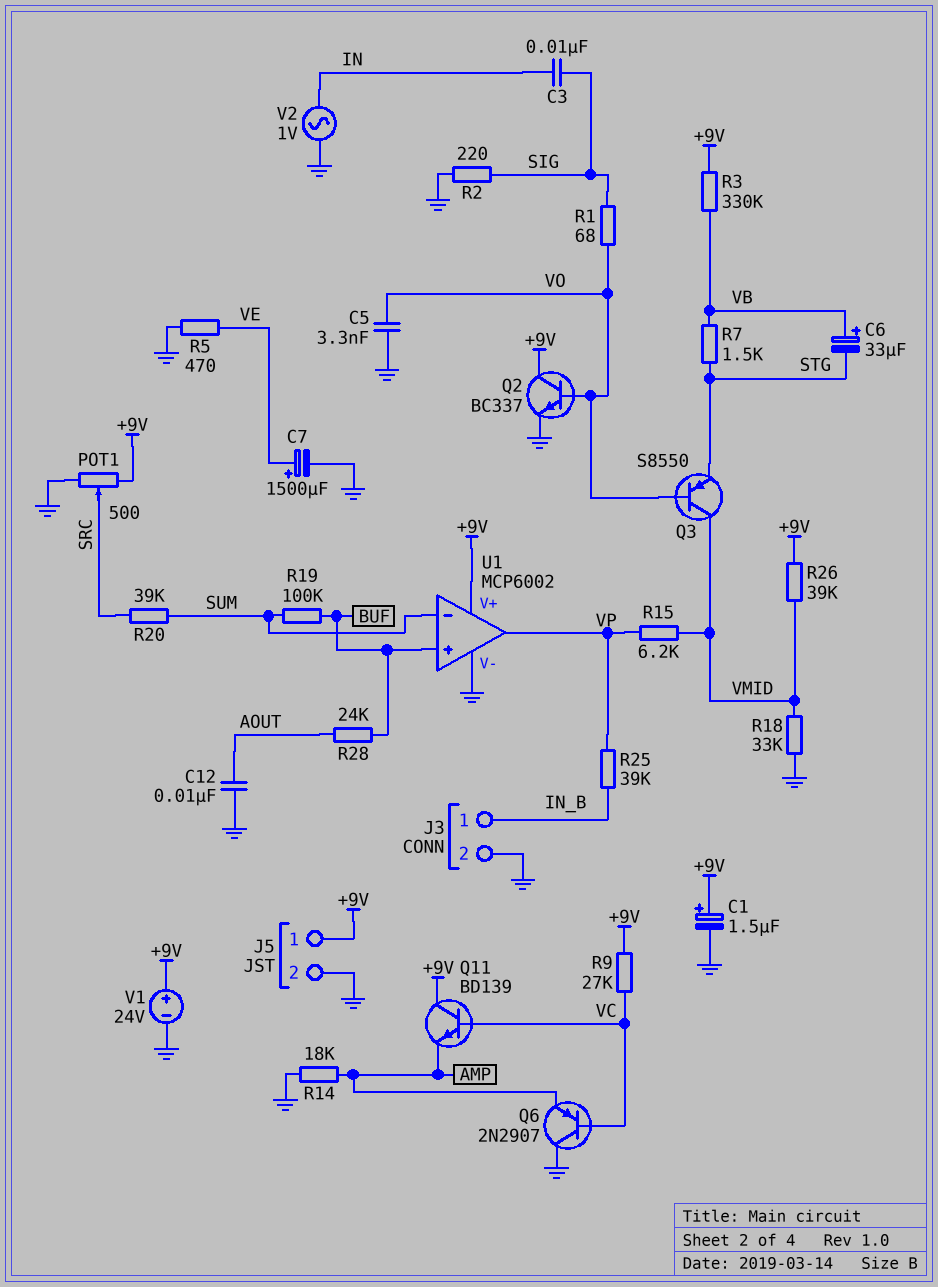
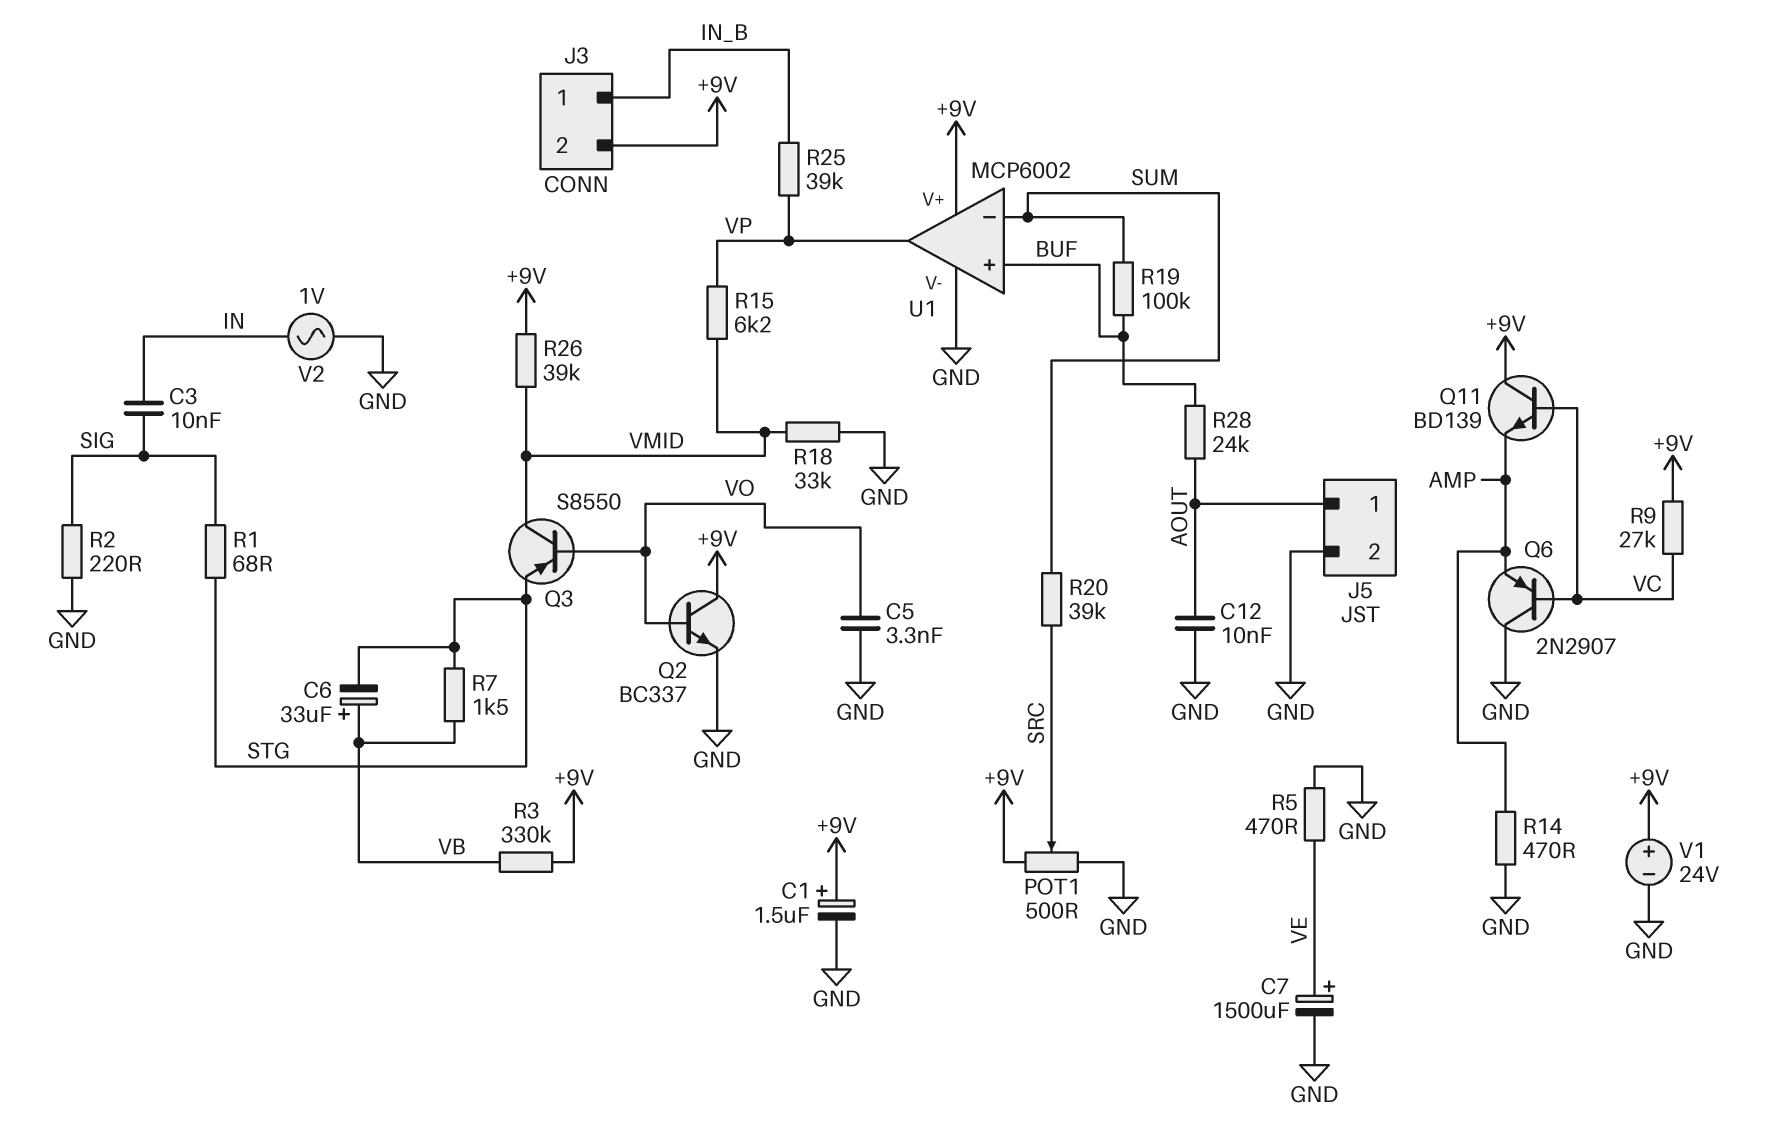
J3 pin 2: GND -> +9V
J5 pin 1: +9V -> AOUT
R1: 68 (SIG, VO) -> 68 (SIG, STG)
R14: 18k (AMP, GND) -> 470 (AMP, GND)

